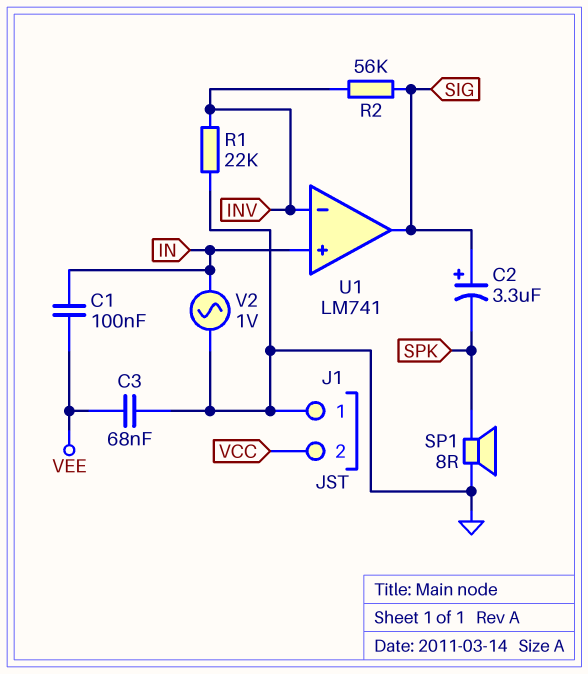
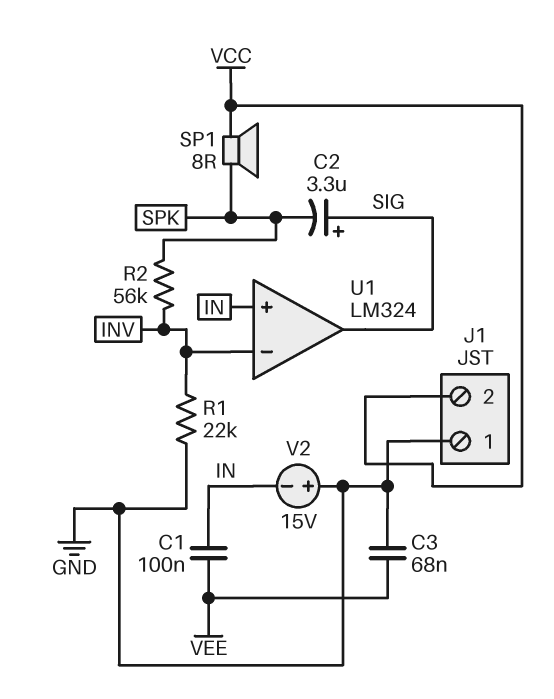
R2: 56k (INV, SIG) -> 56k (INV, SPK)
SP1: speaker 8R (GND, SPK) -> speaker 8R (SPK, VCC)
U1: LM741 -> LM324
V2: AC 1V (GND, IN) -> 15V (plus GND, minus IN)

